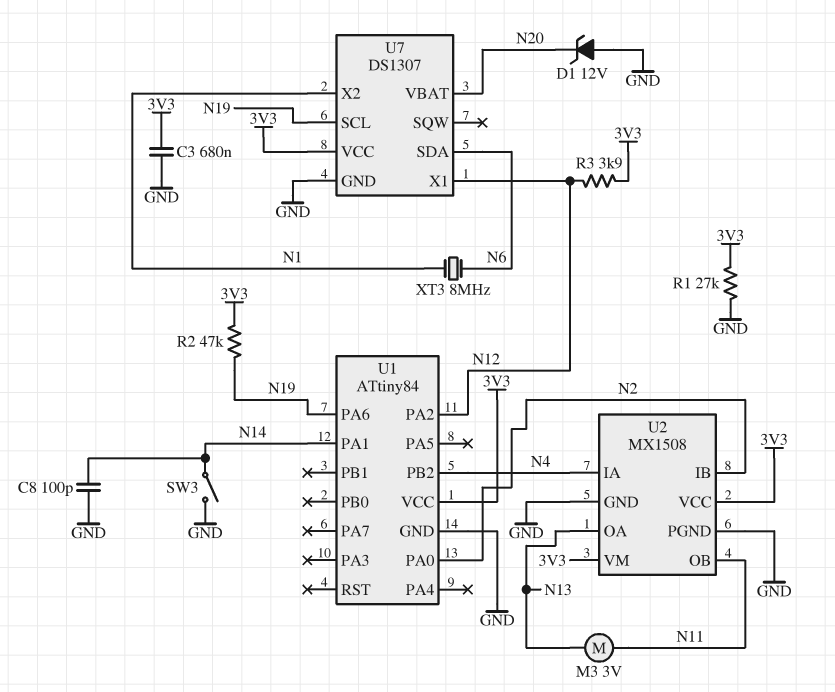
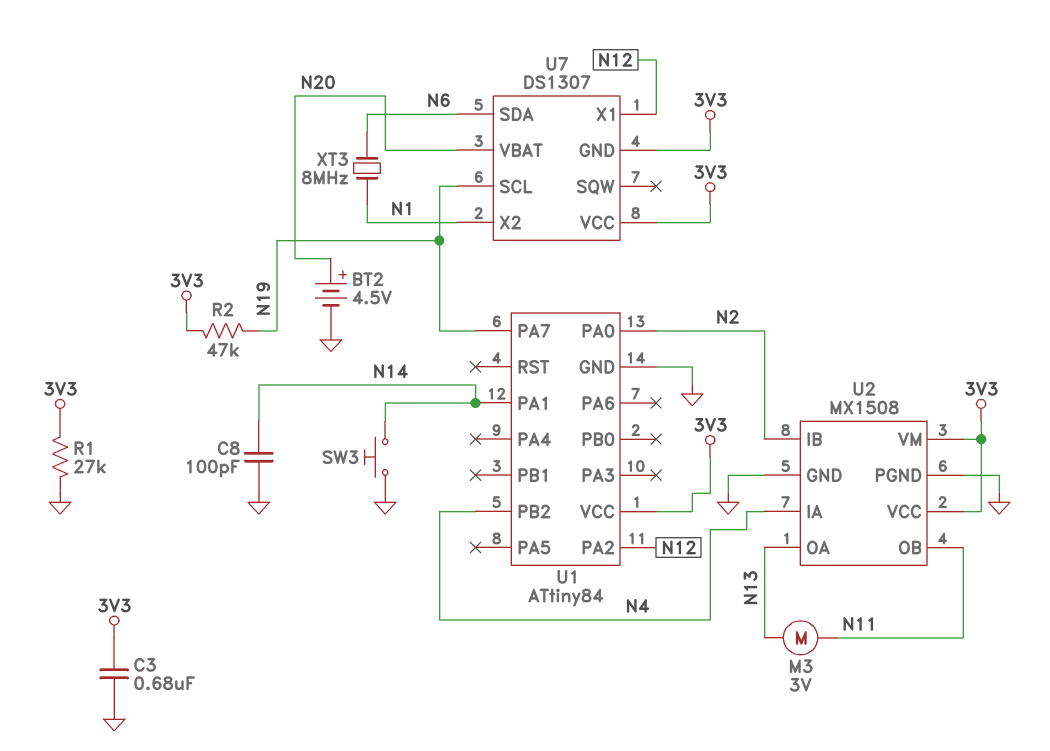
BT2: none -> 4.5V (plus N20, minus GND)
D1: zener 12V (A GND, K N20) -> none
R3: 3.9k (3V3, N12) -> none
SW3: switch (GND, N14) -> button (GND, N14)
U1 pin PA6: N19 -> none
U1 pin PA7: none -> N19
U7 pin GND: GND -> 3V3

